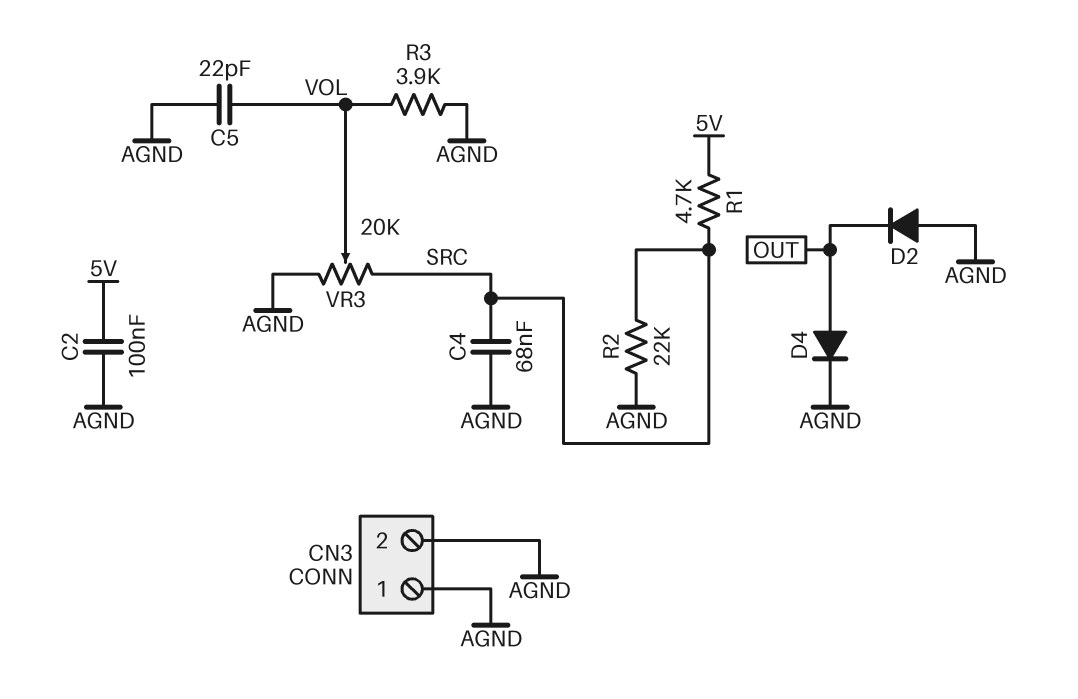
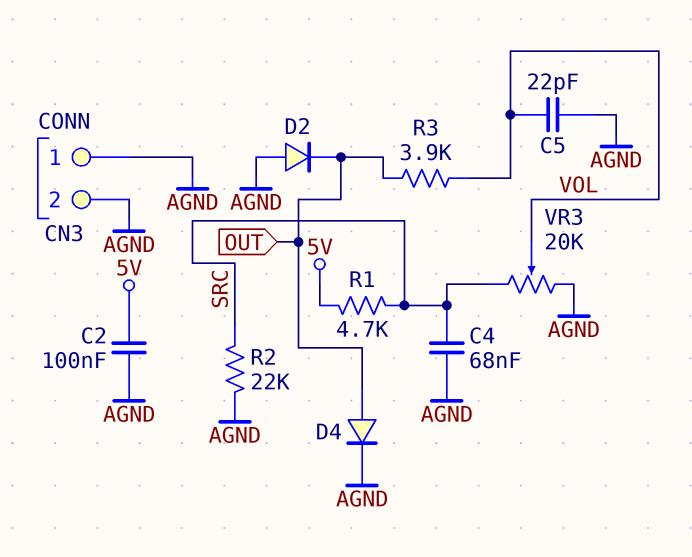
R3: 3.9k (AGND, VOL) -> 3.9k (OUT, VOL)

